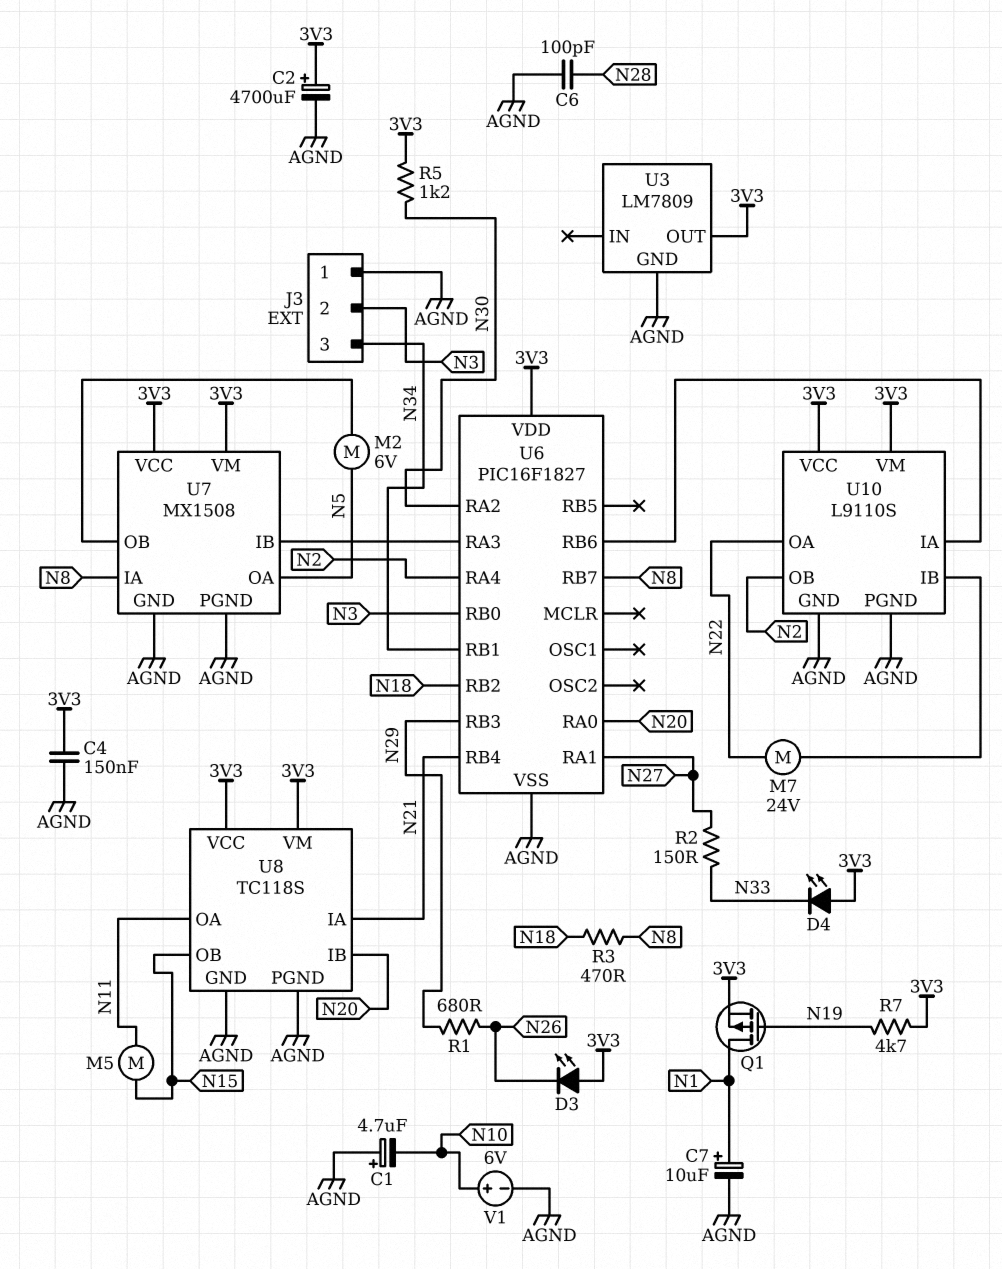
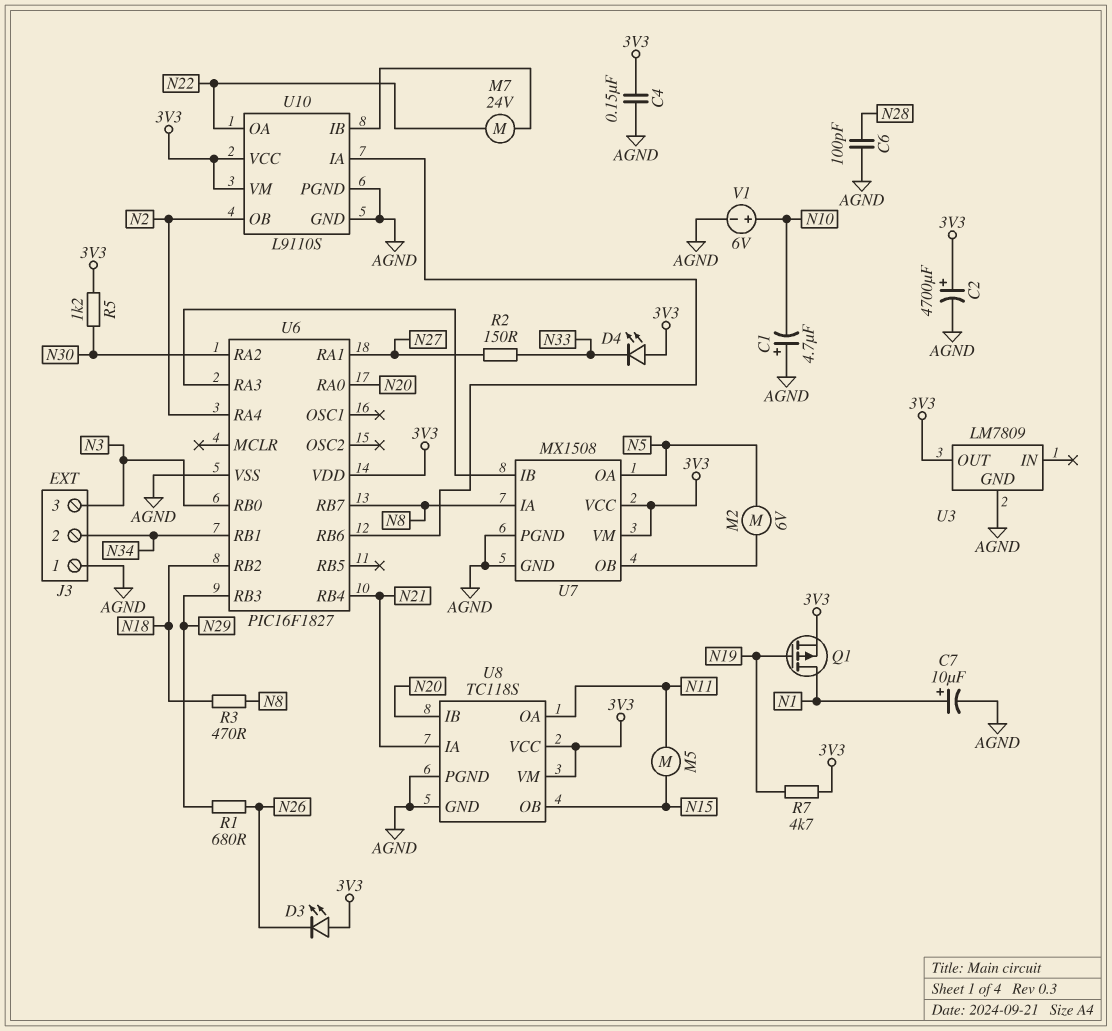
J3 pin 2: N3 -> N34
J3 pin 3: N34 -> N3

